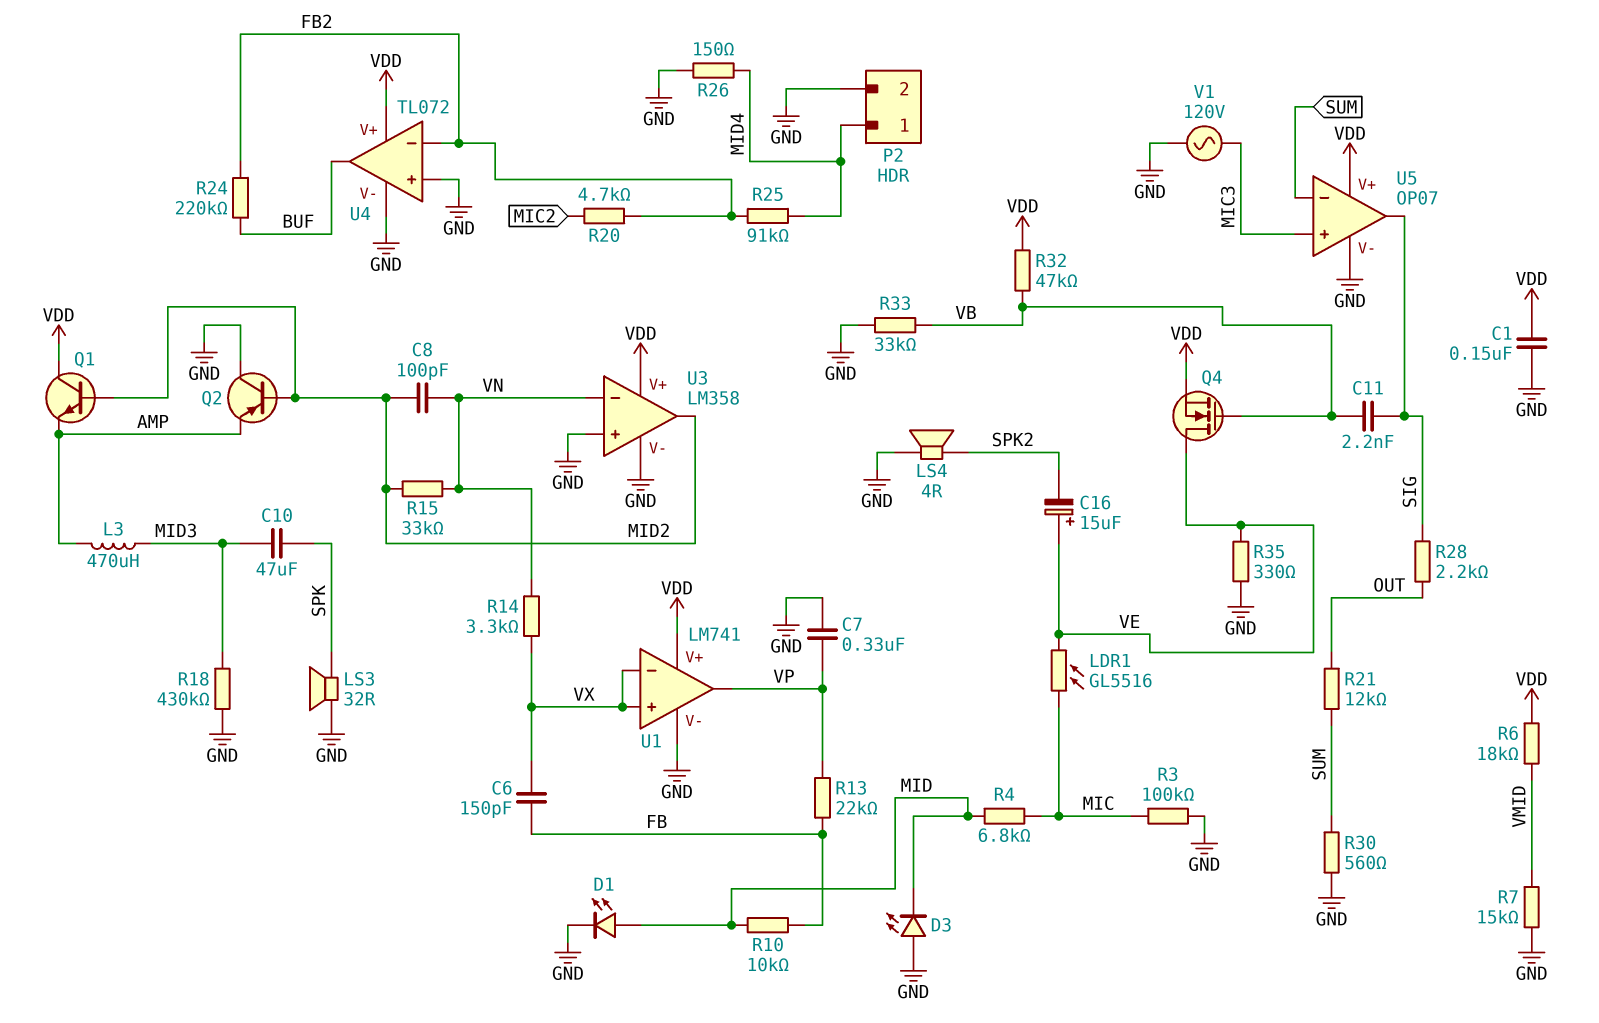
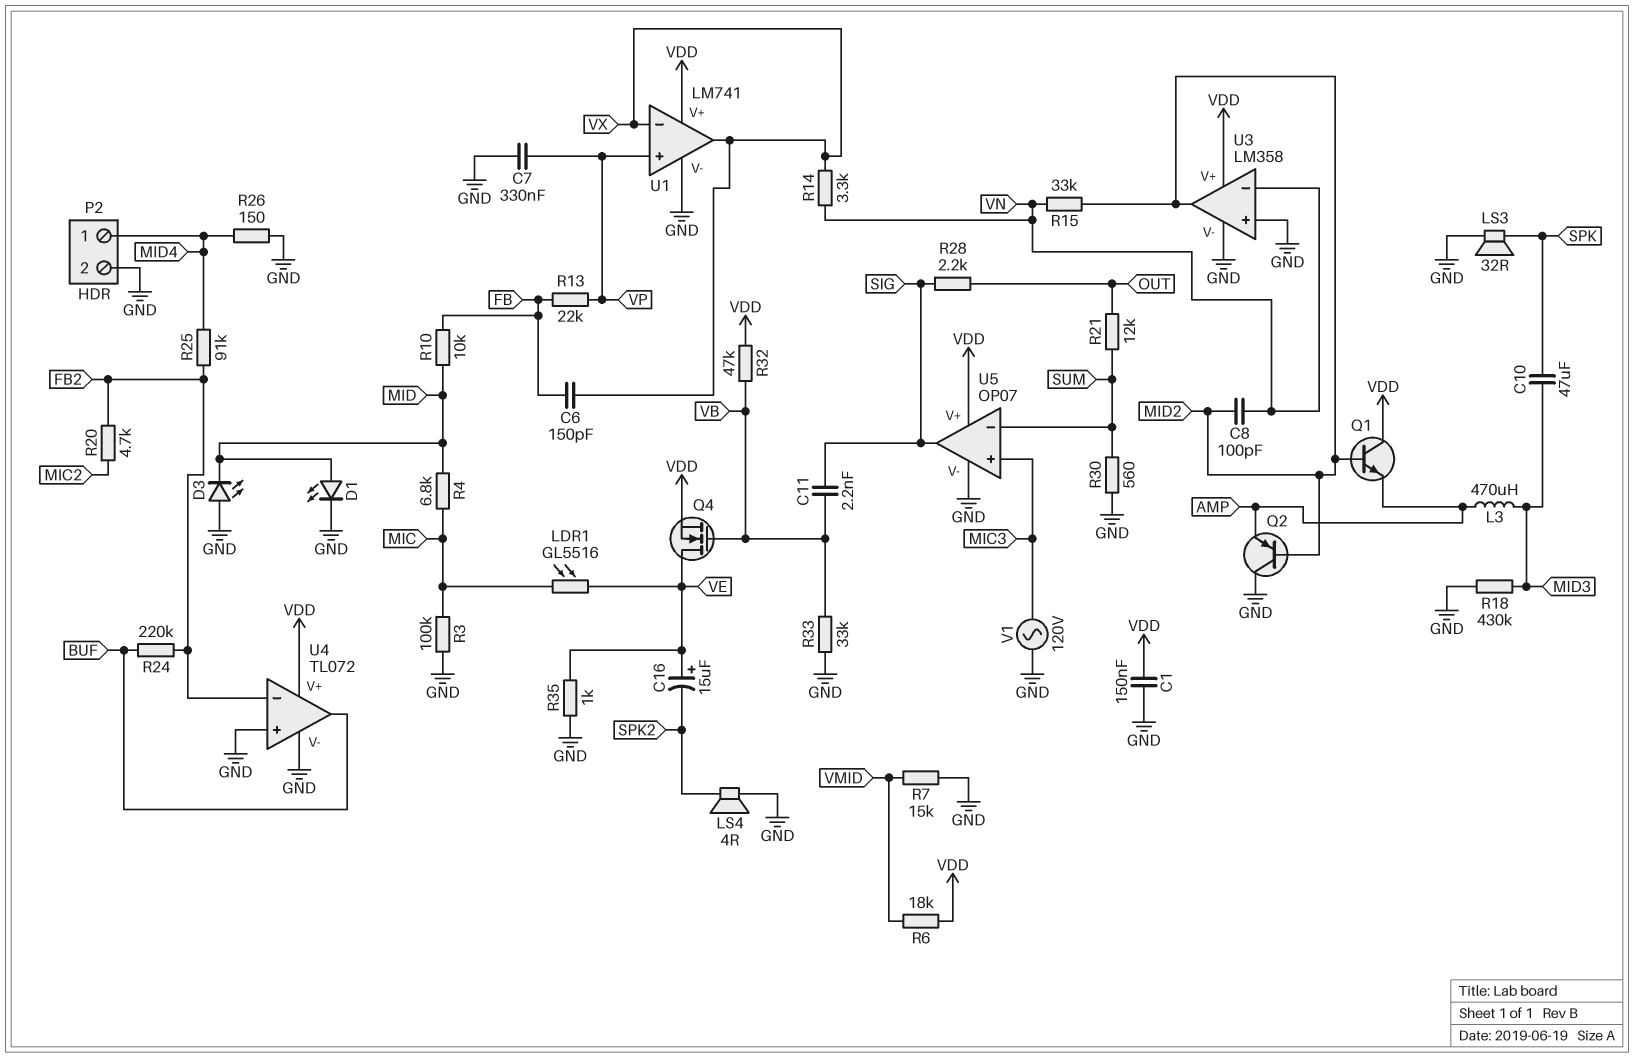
R35: 330 (GND, VE) -> 1k (GND, VE)
U1 pin in+: VX -> VP
U1 pin out: VP -> VX

